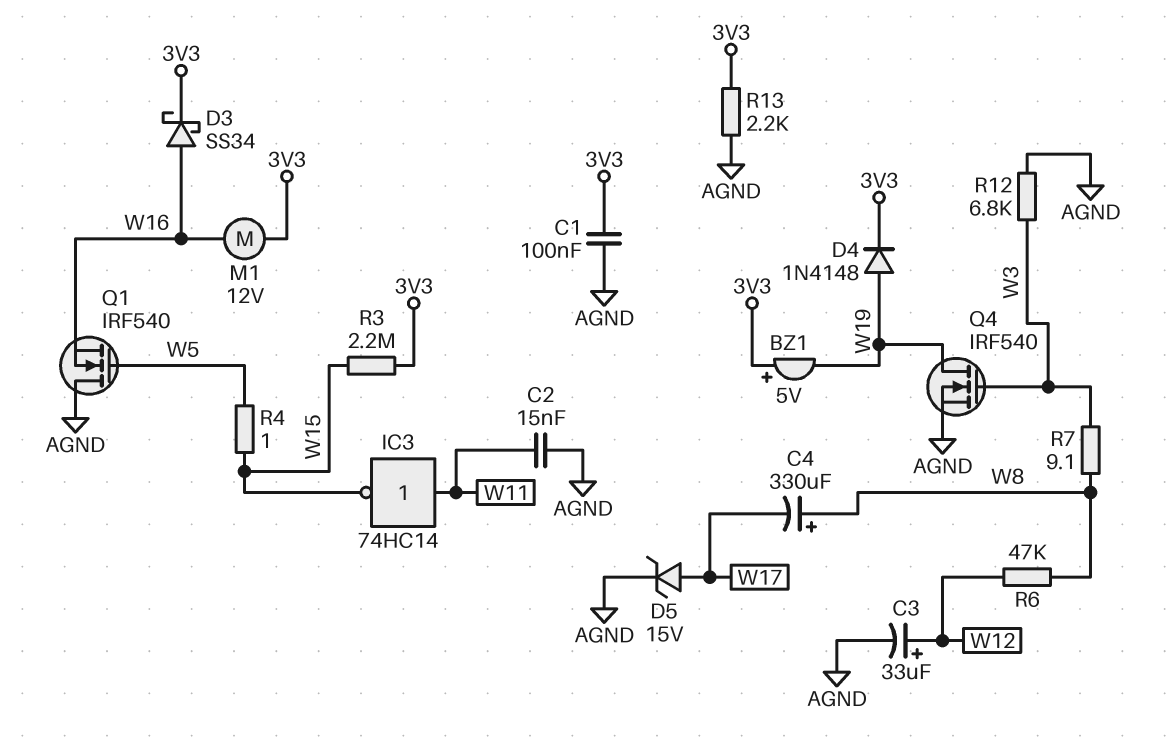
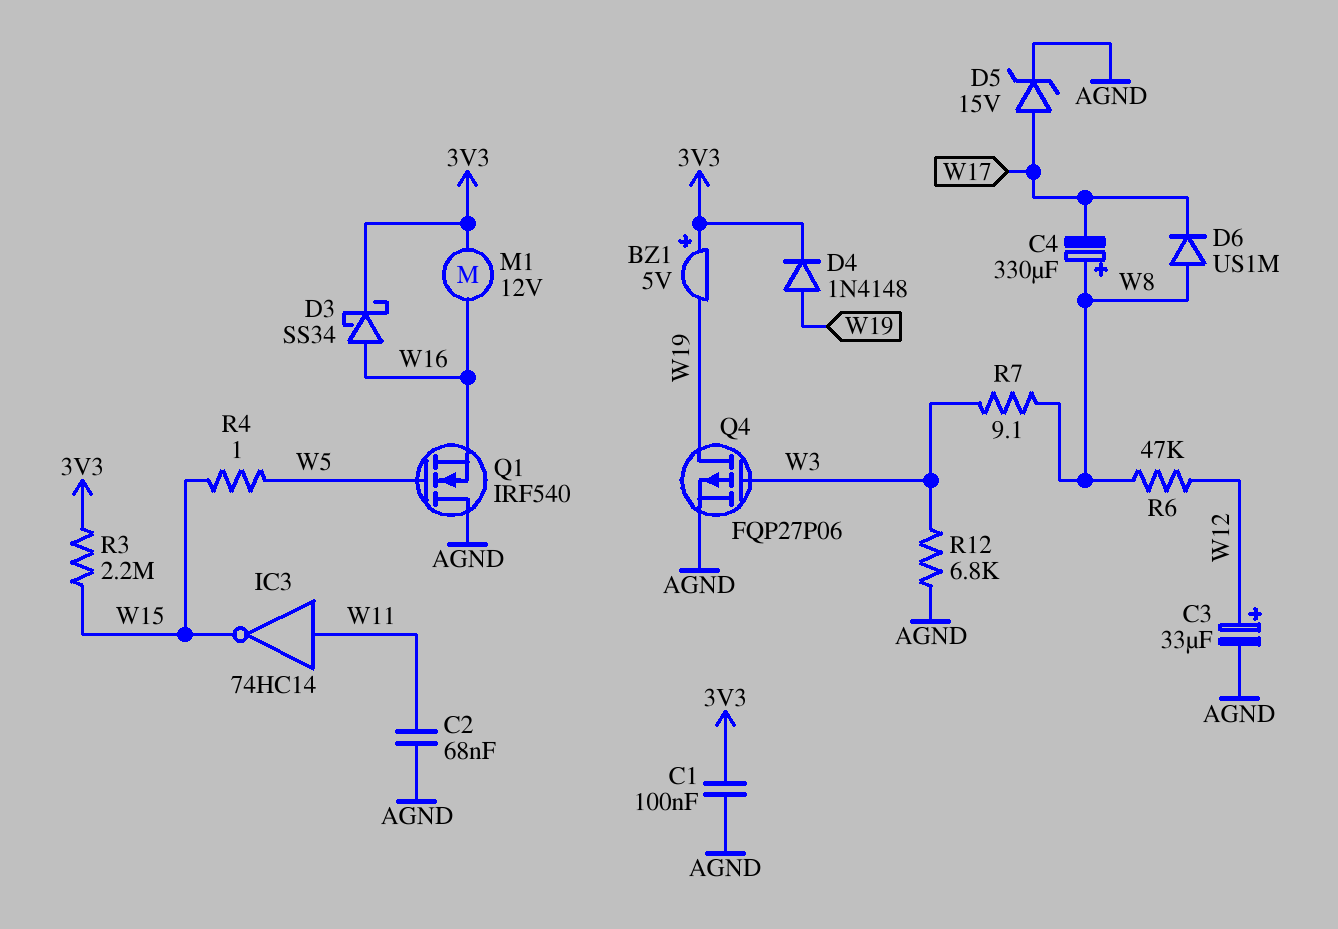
C2: 15nF (AGND, W11) -> 68nF (AGND, W11)
D6: none -> diode US1M (A W8, K W17)
Q4: NMOS IRF540 (G W3, D W19, S AGND) -> PMOS FQP27P06 (G W3, D W19, S AGND)
R13: 2.2k (3V3, AGND) -> none

